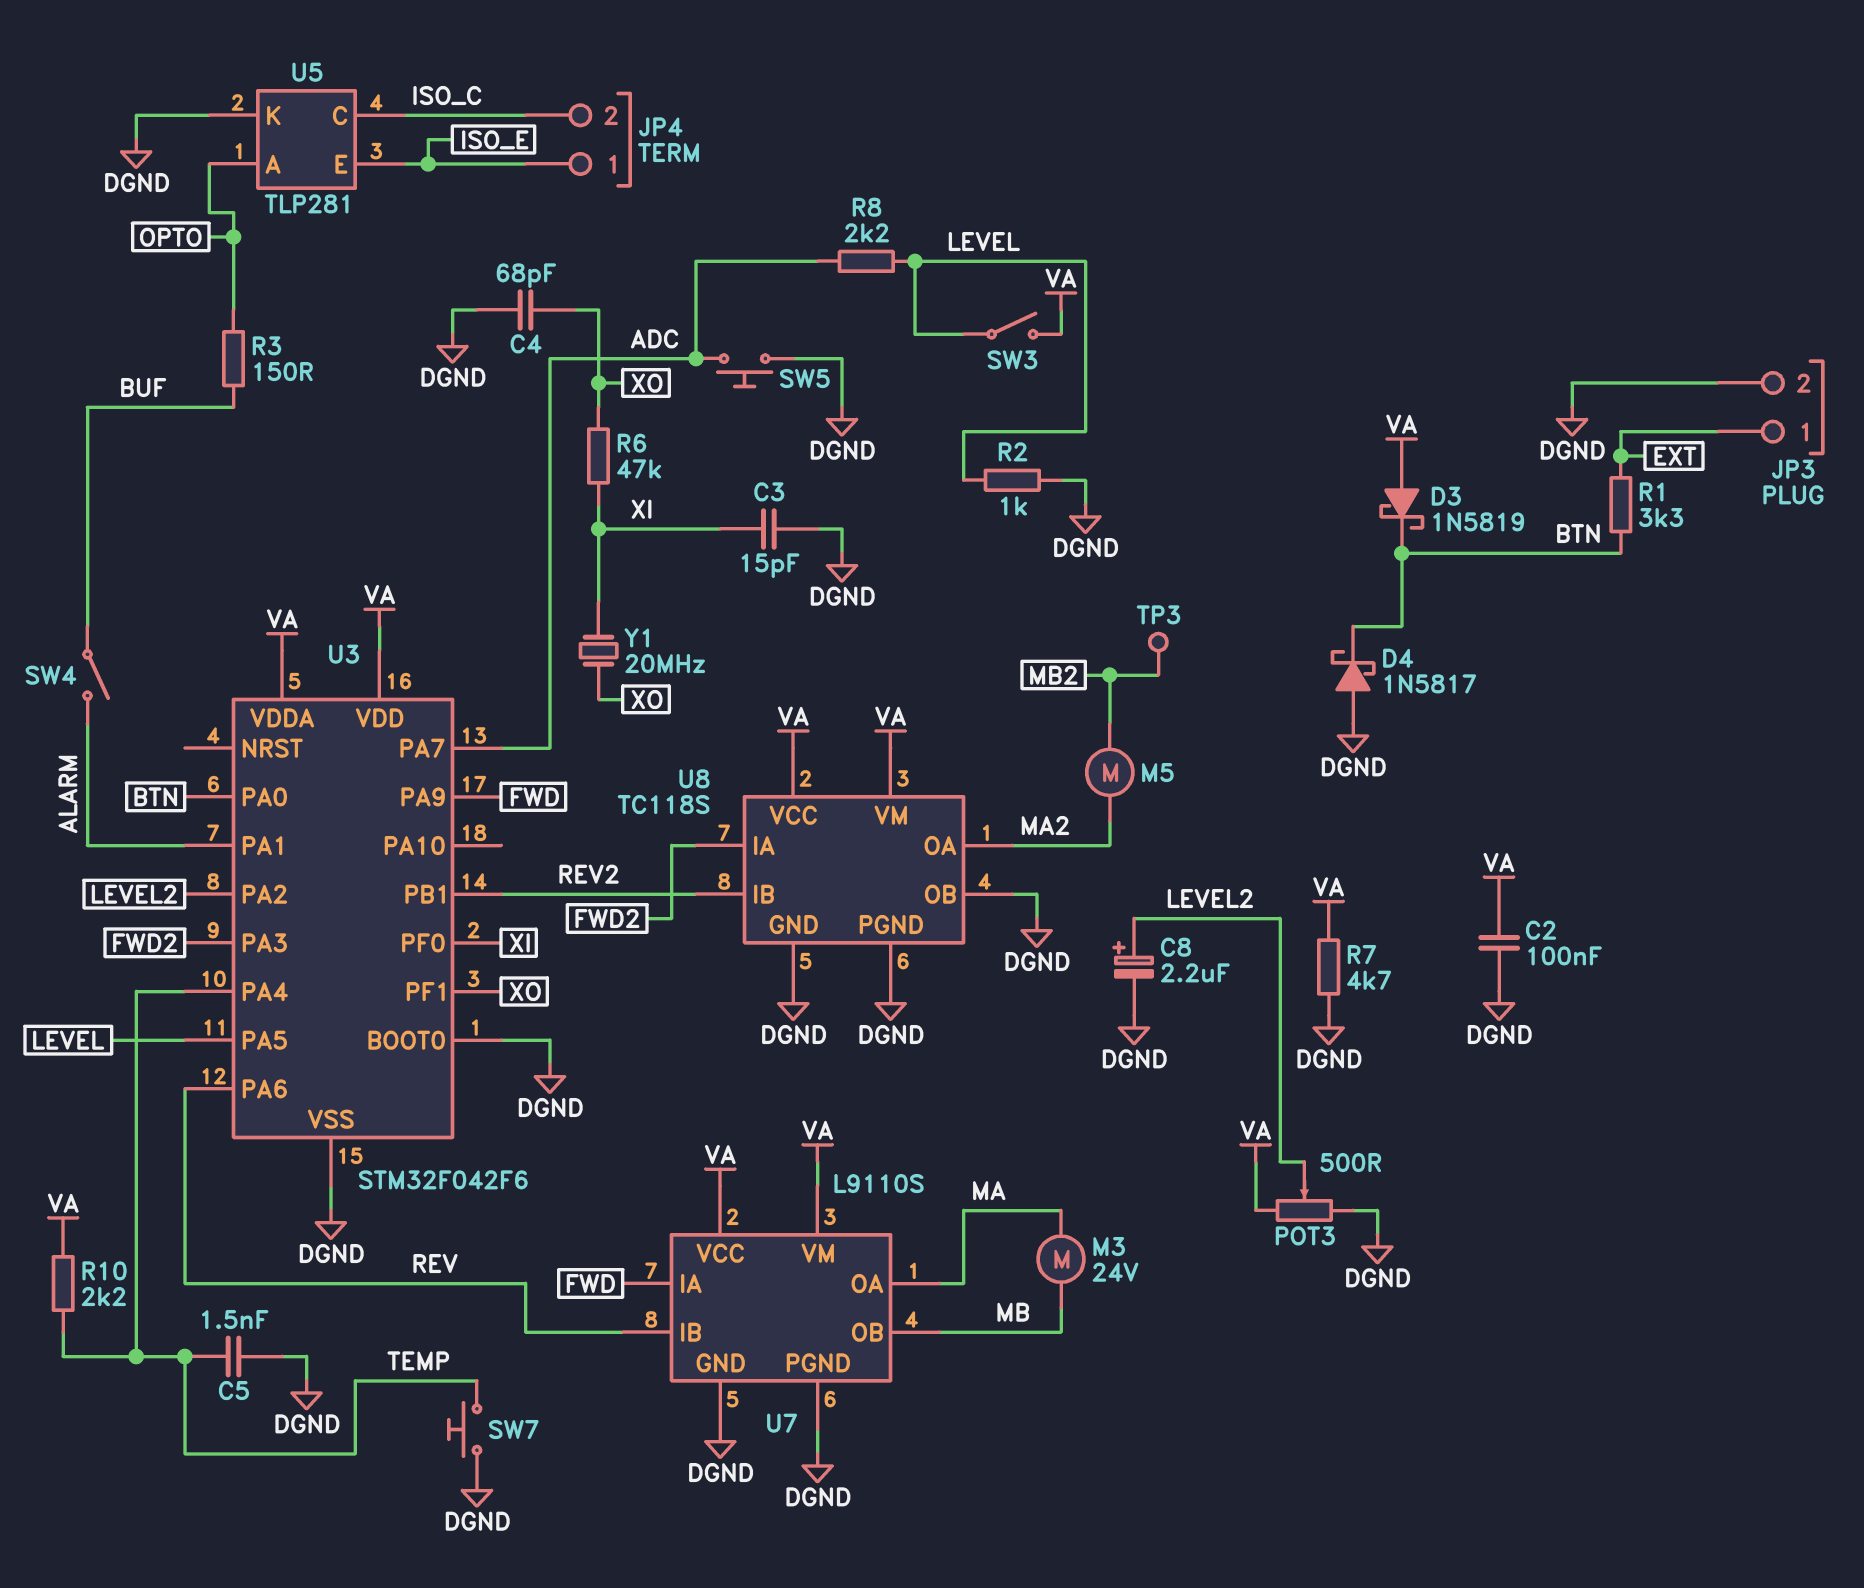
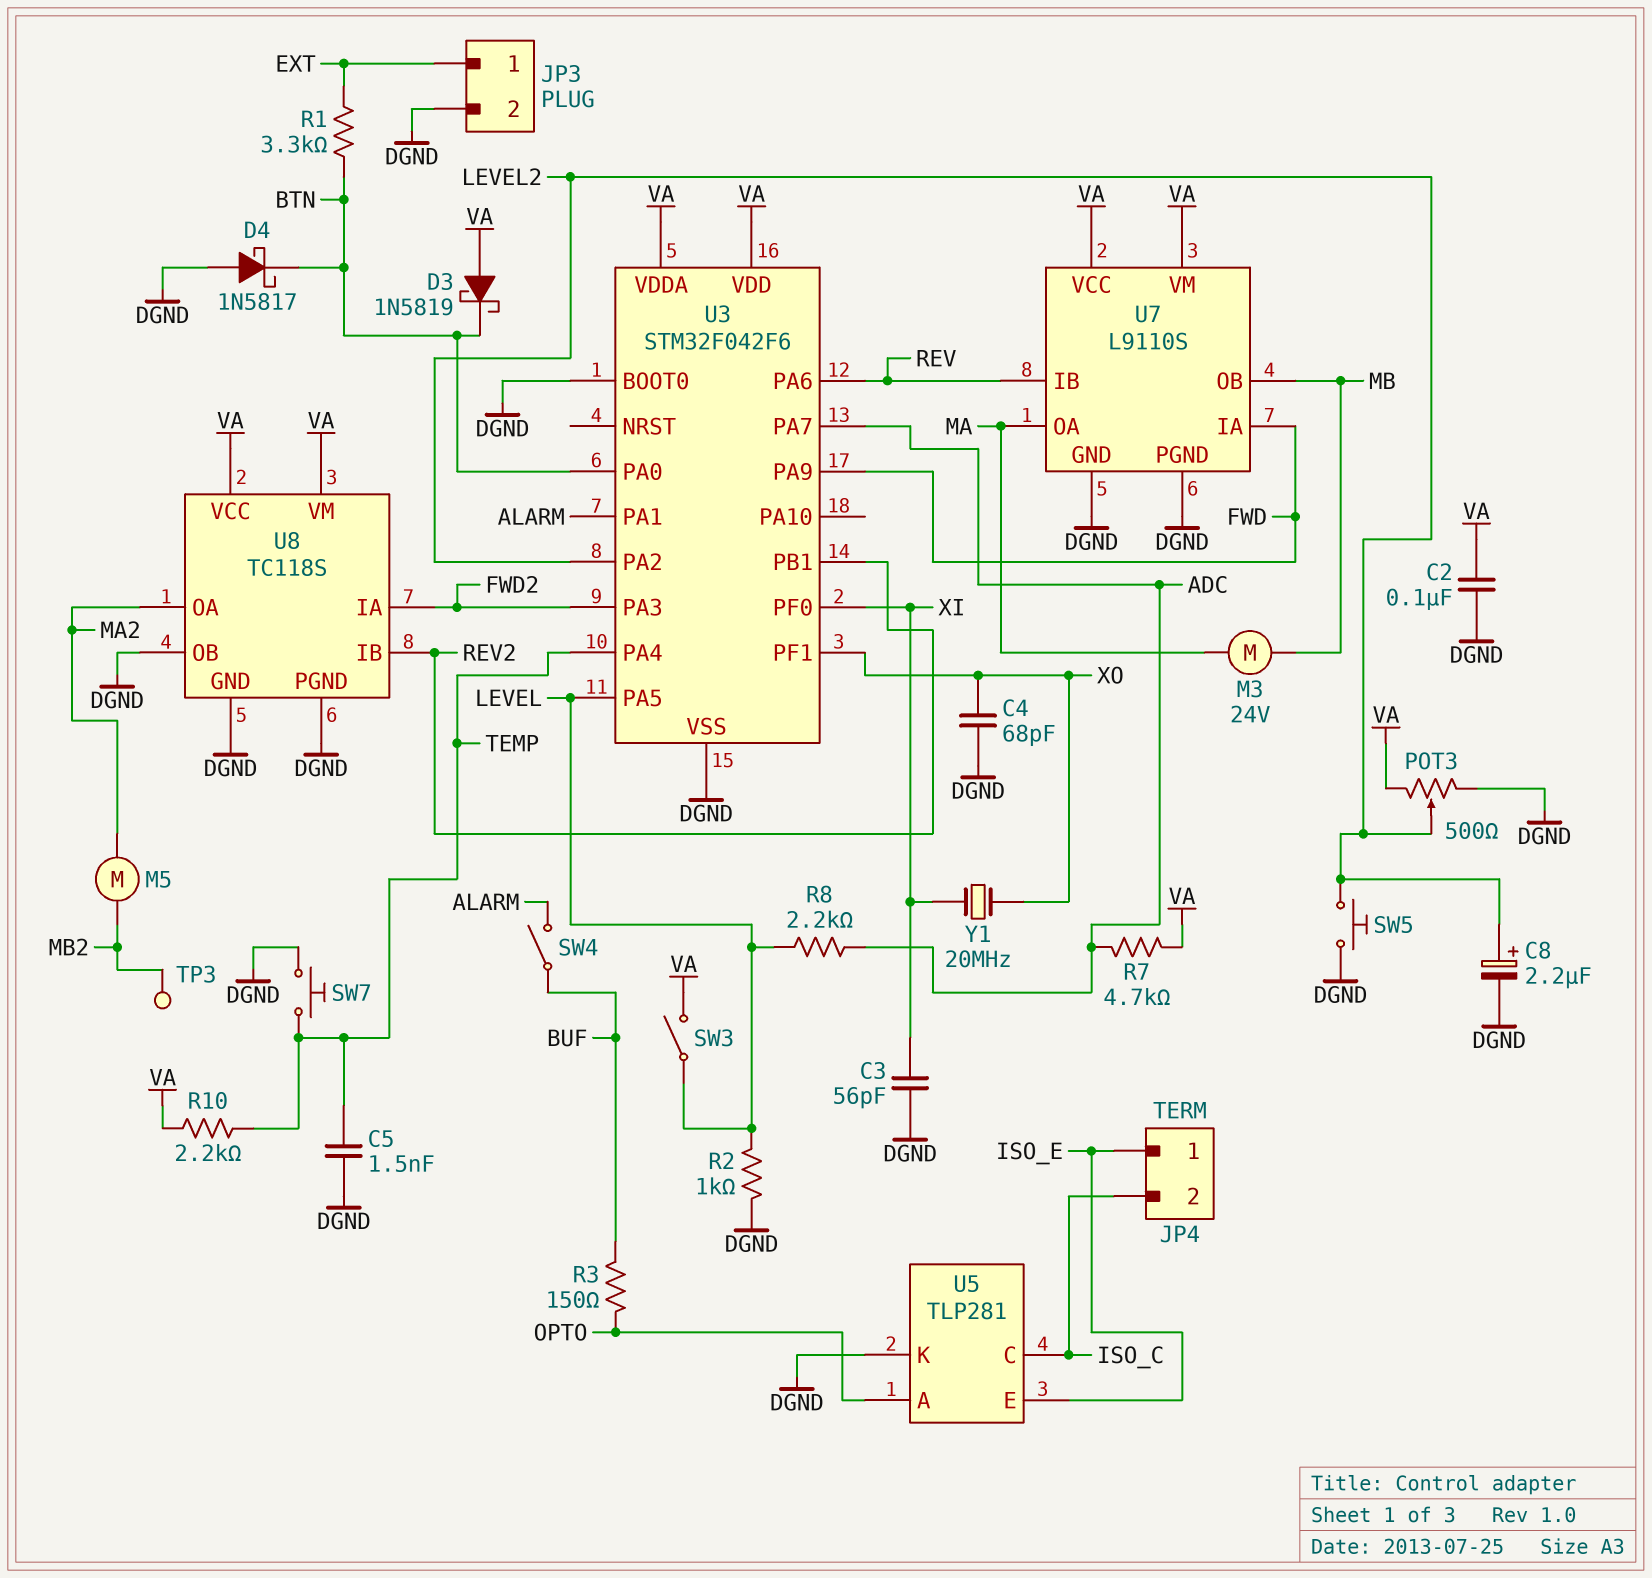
C3: 15pF (DGND, XI) -> 56pF (DGND, XI)
R6: 47k (XI, XO) -> none
R7: 4.7k (DGND, VA) -> 4.7k (ADC, VA)
SW5: button (ADC, DGND) -> button (DGND, LEVEL2)

